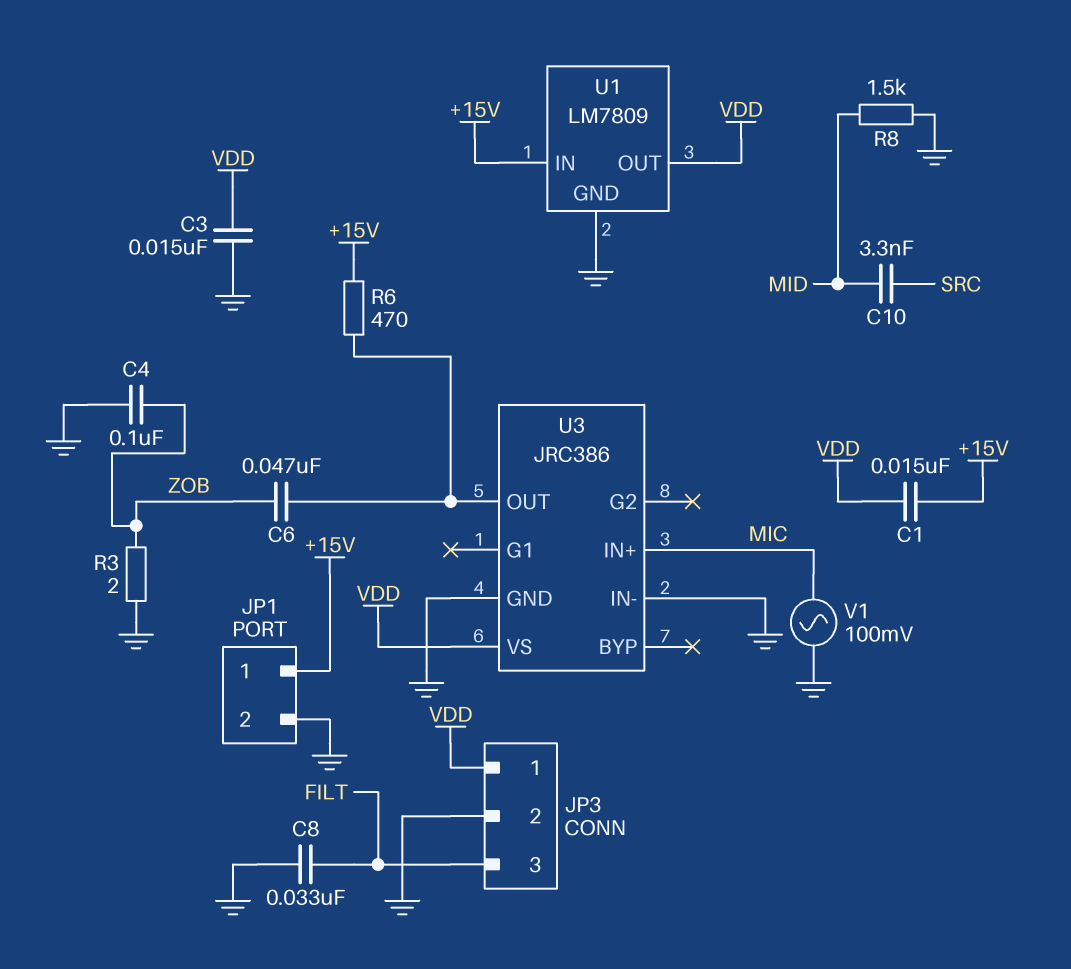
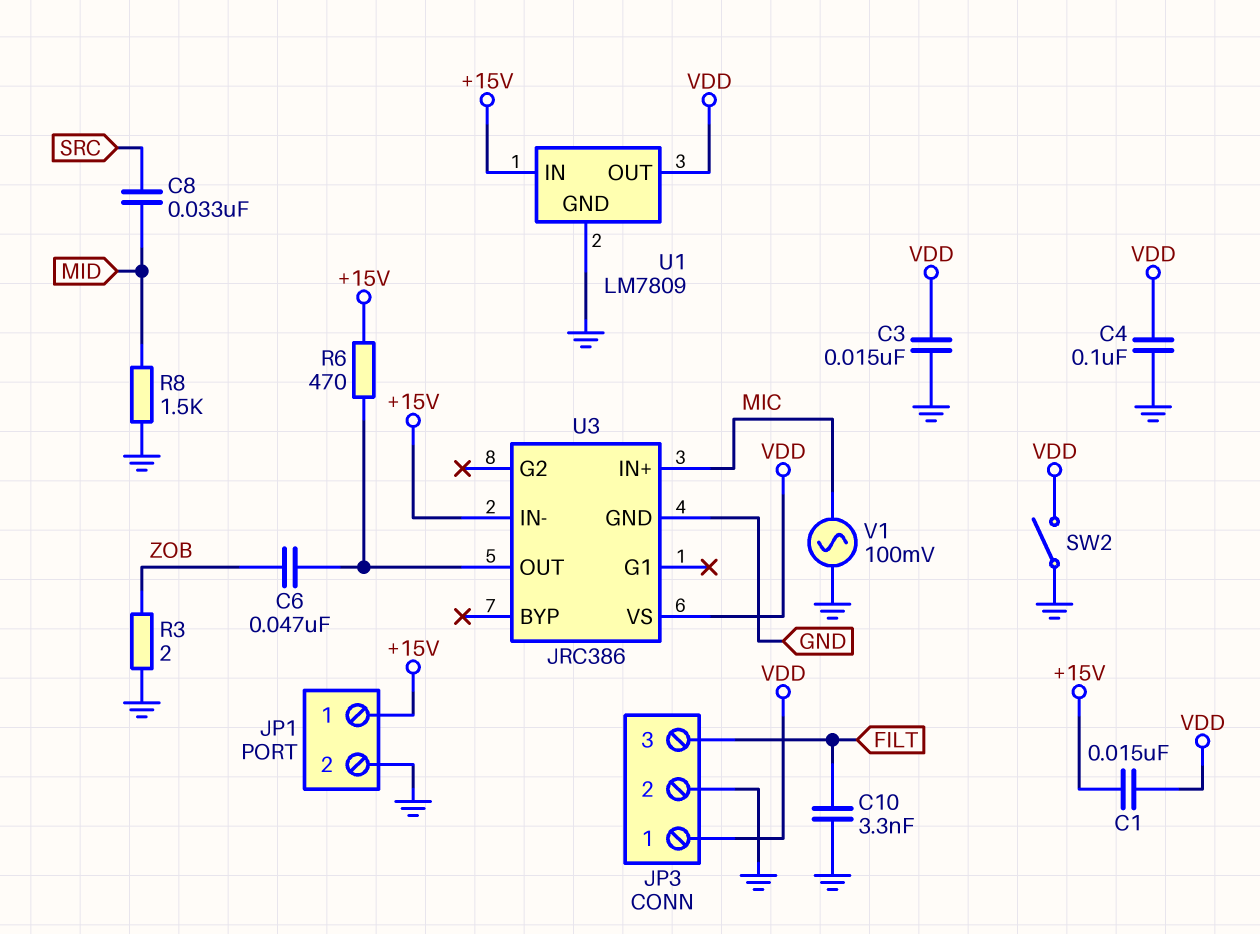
C4: 100nF (GND, ZOB) -> 100nF (GND, VDD)
C8: 33nF (FILT, GND) -> 33nF (MID, SRC)
C10: 3.3nF (MID, SRC) -> 3.3nF (FILT, GND)
SW2: none -> switch (GND, VDD)
U3 pin IN-: GND -> +15V

